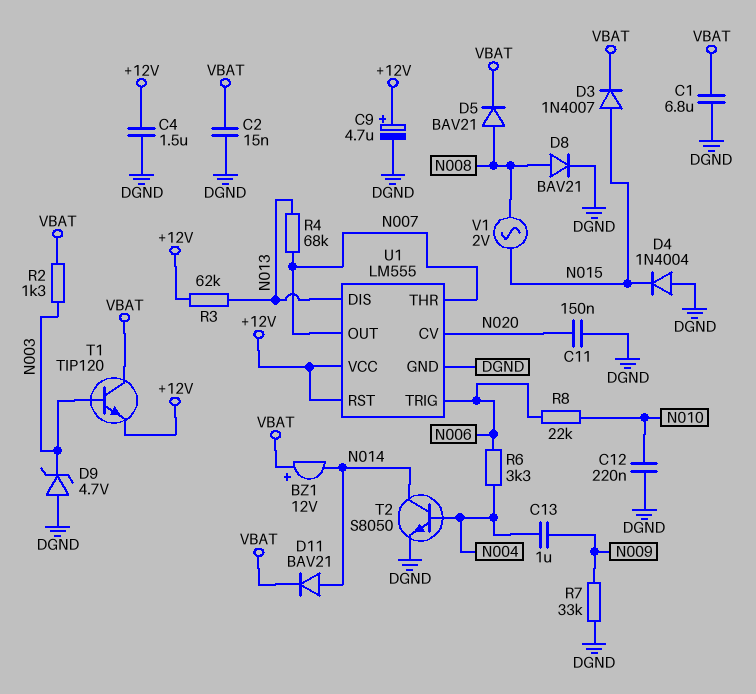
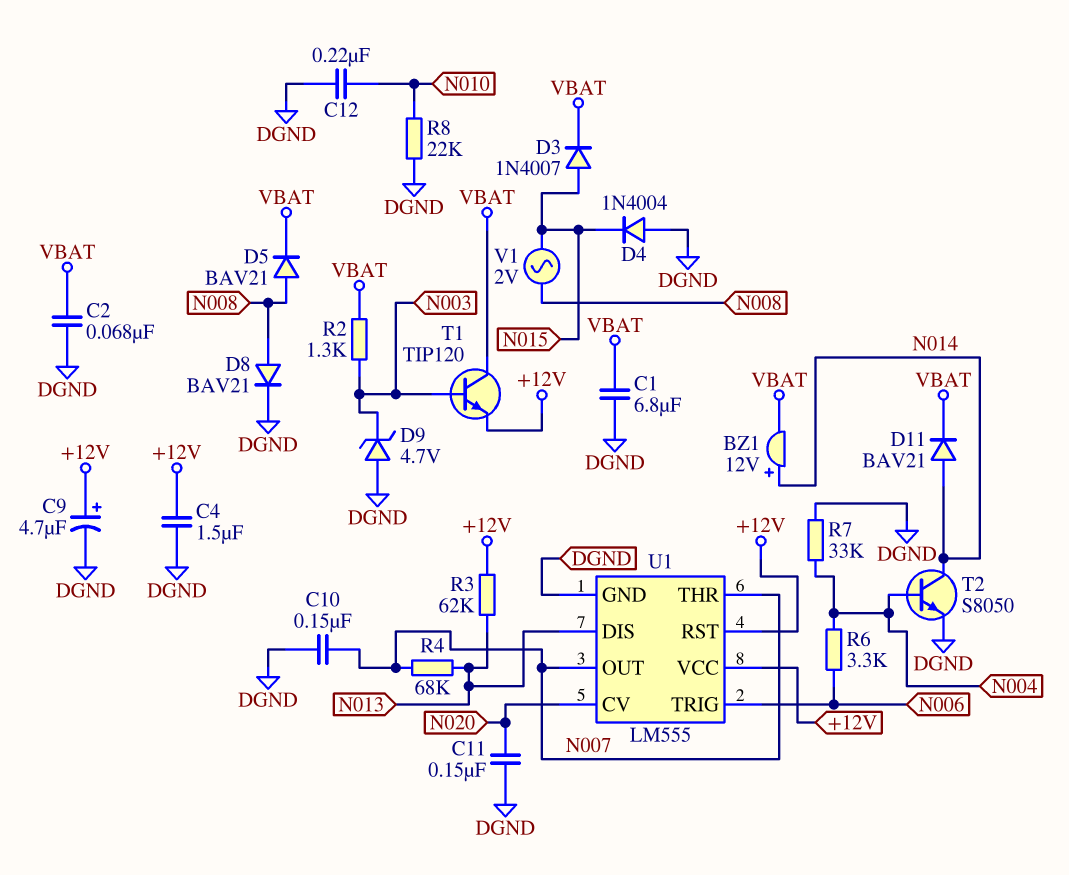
BZ1: buzzer 12V (plus VBAT, minus N014) -> buzzer 12V (plus N014, minus VBAT)
C2: 15nF (DGND, VBAT) -> 68nF (DGND, VBAT)
C10: none -> 150nF (DGND, N007)
C13: 1uF (N004, N009) -> none
R7: 33k (DGND, N009) -> 33k (DGND, N004)
R8: 22k (N006, N010) -> 22k (DGND, N010)

